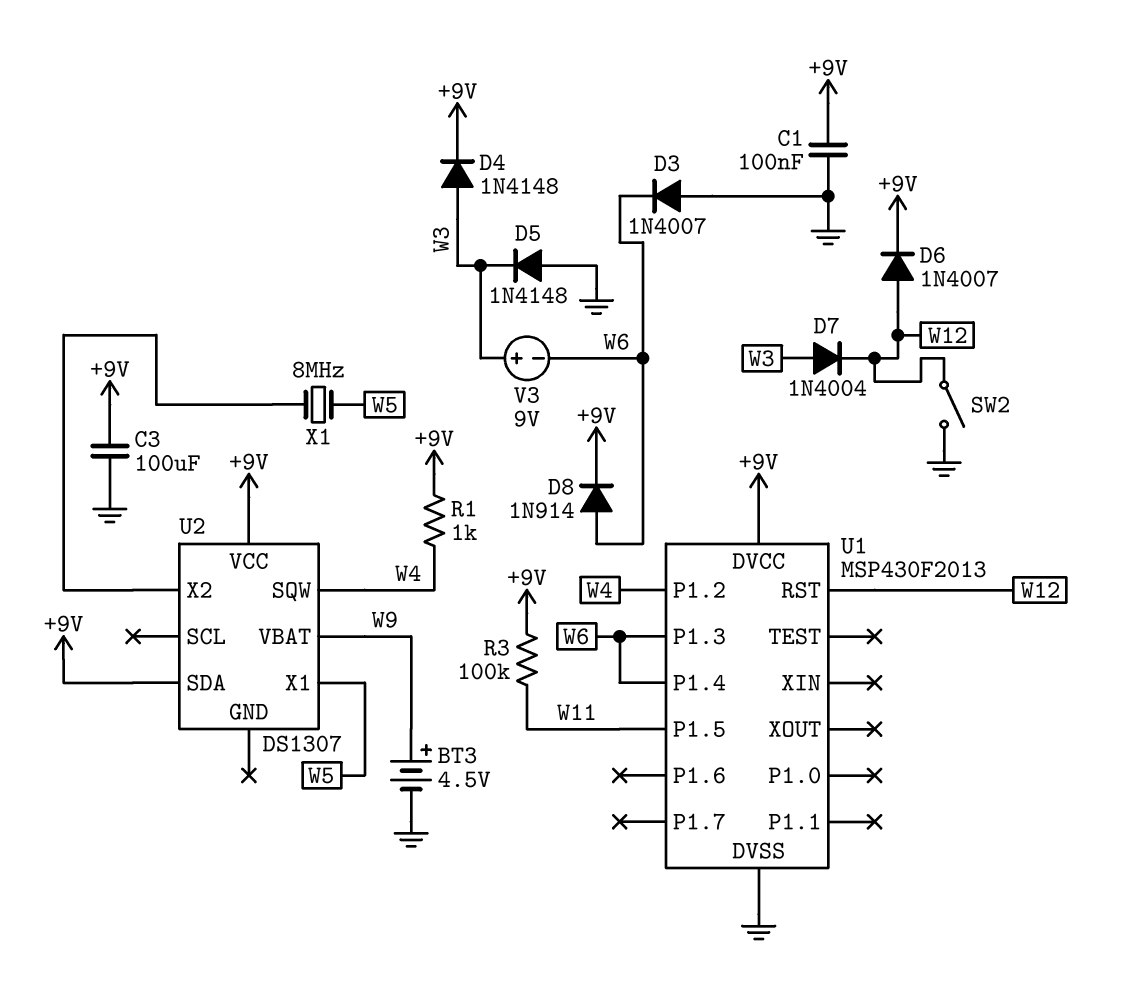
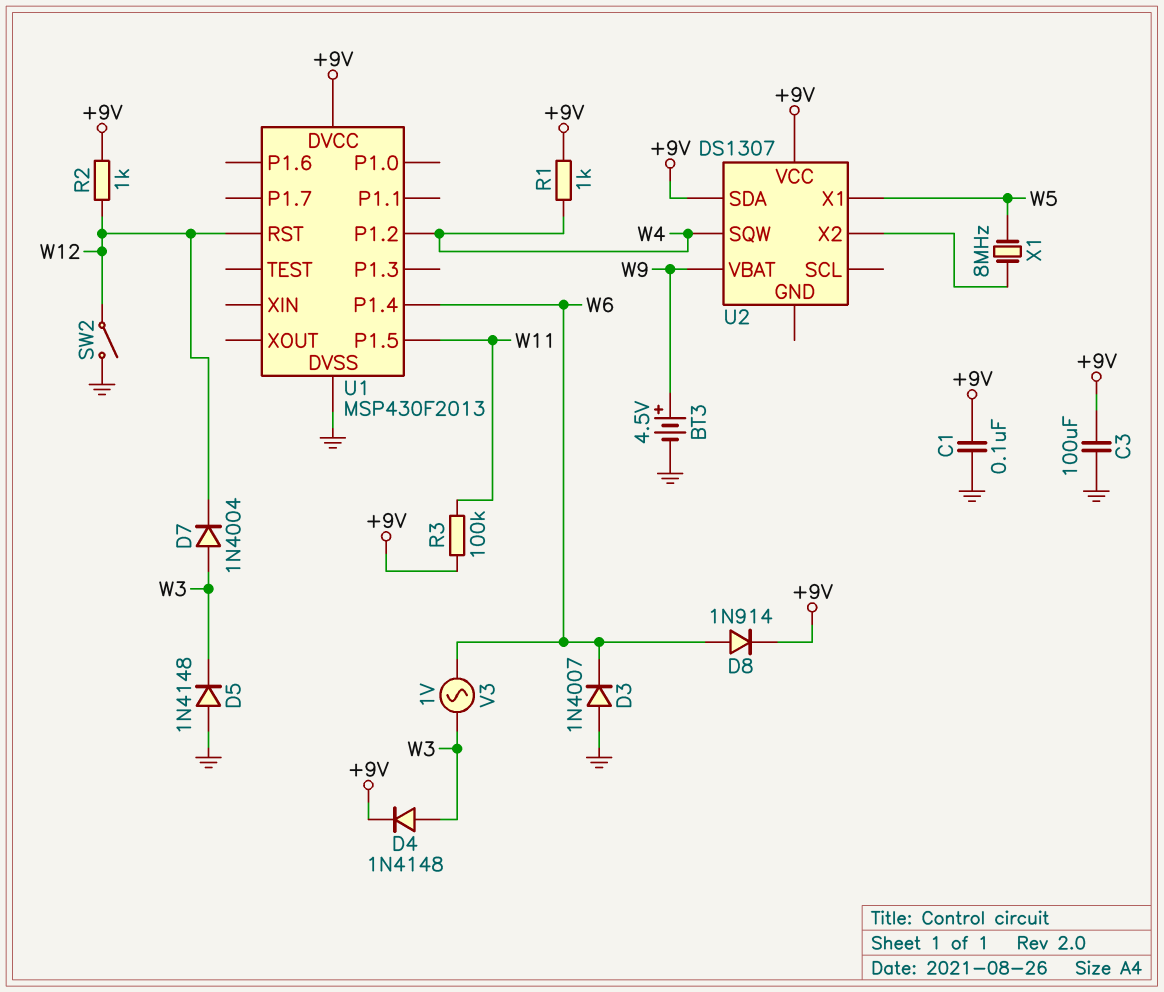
D6: diode 1N4007 (A W12, K +9V) -> none
R2: none -> 1k (+9V, W12)
U1 pin P1.3: W6 -> none
V3: 9V (plus W3, minus W6) -> AC 1V (W3, W6)

